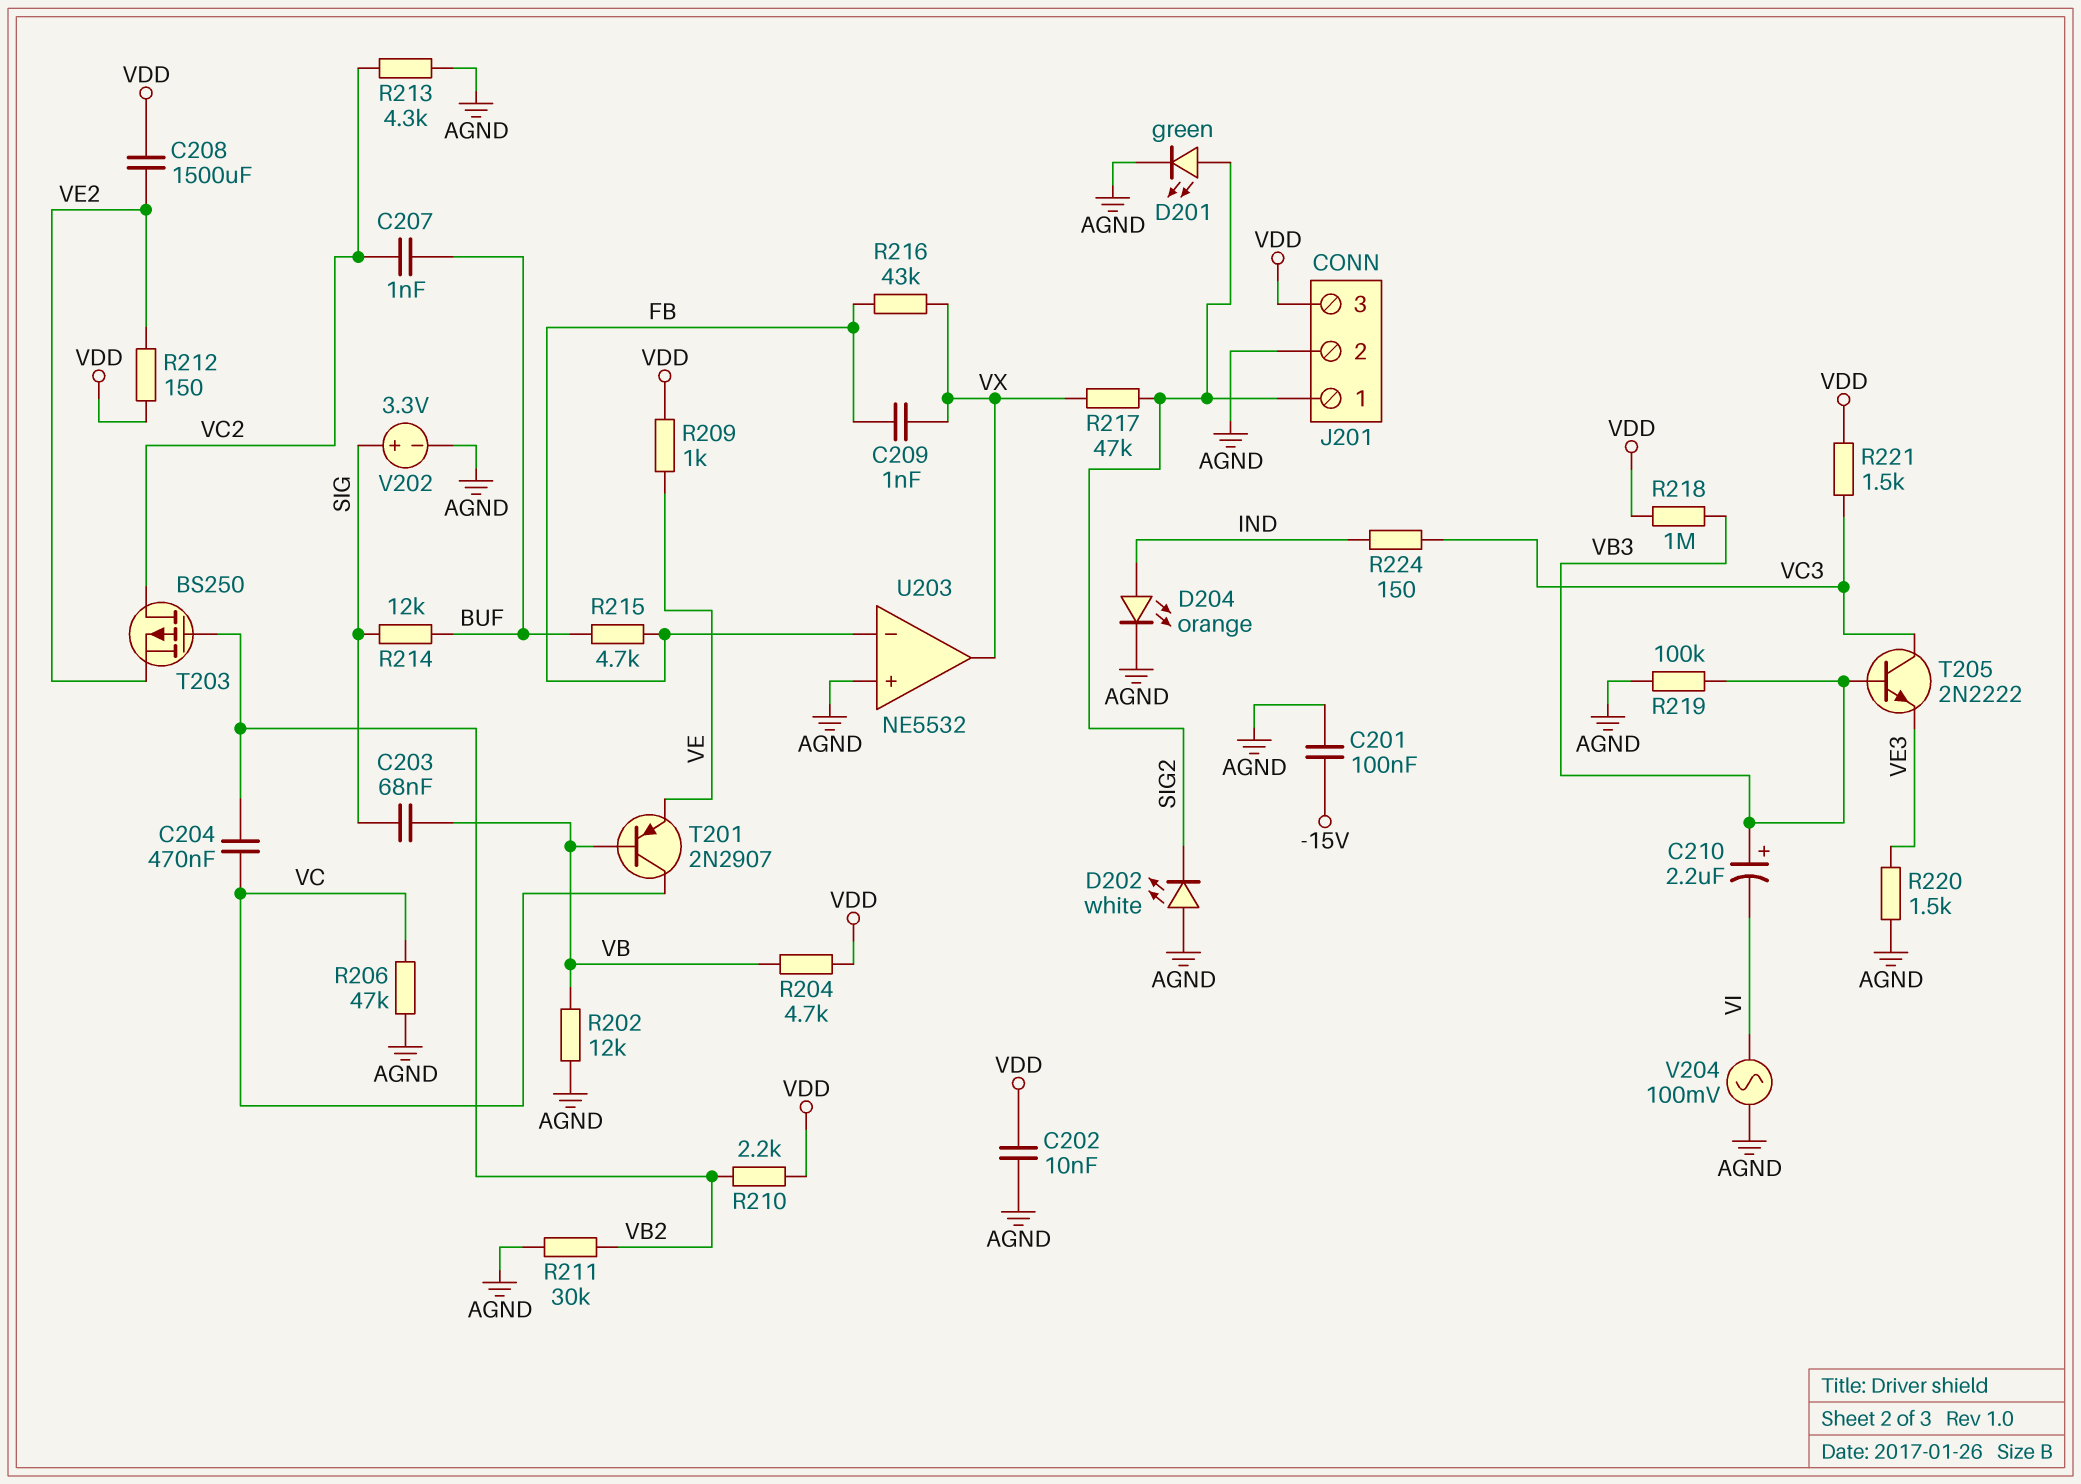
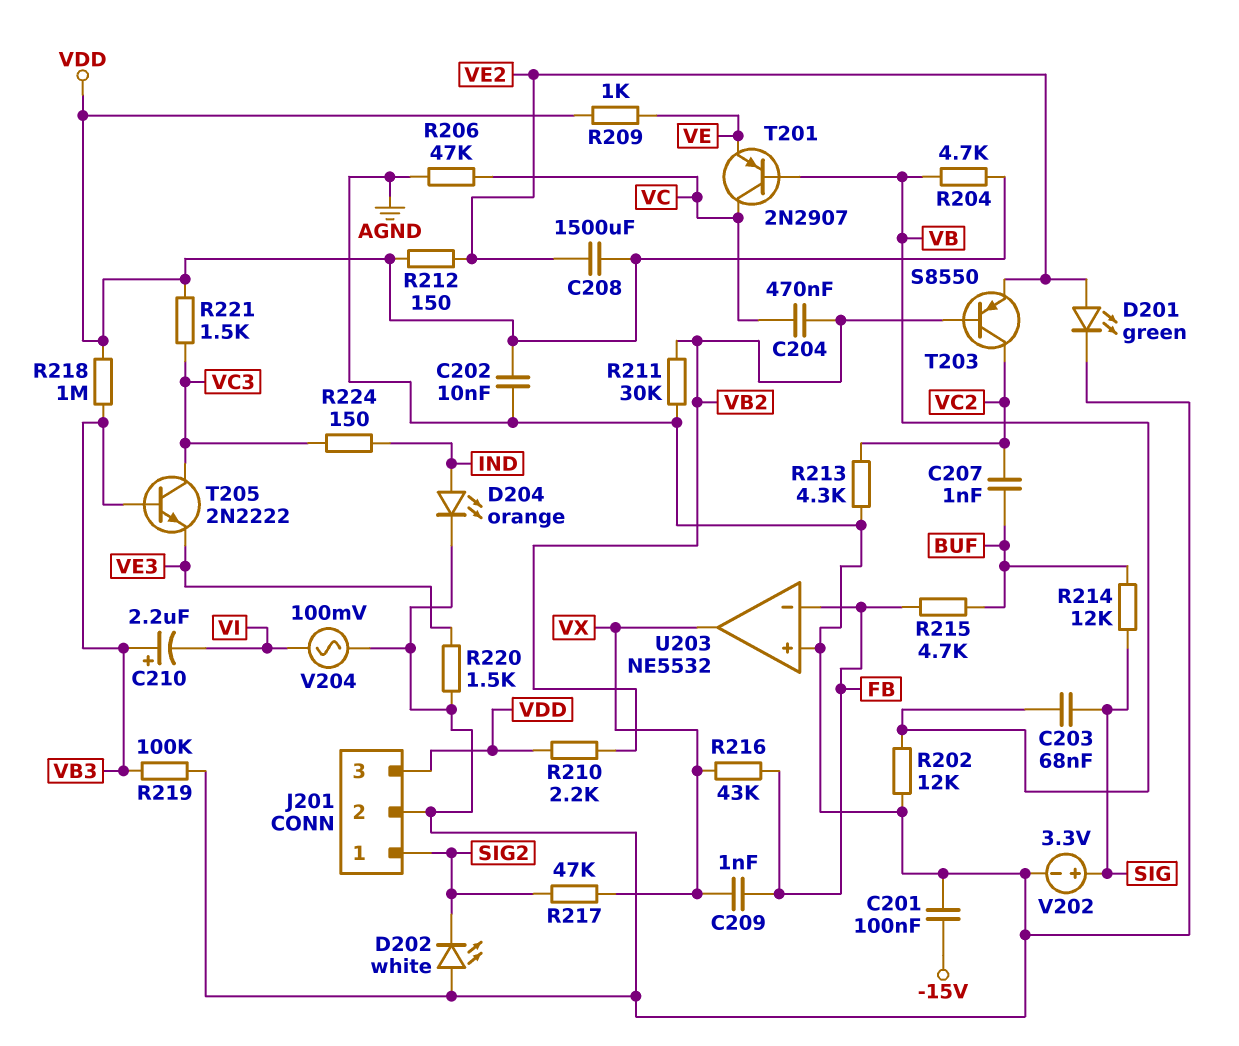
D201: LED green (A SIG2, K AGND) -> LED green (A VE2, K AGND)
T203: PMOS BS250 (G VB2, D VC2, S VE2) -> PNP S8550 (B VB2, C VC2, E VE2)

